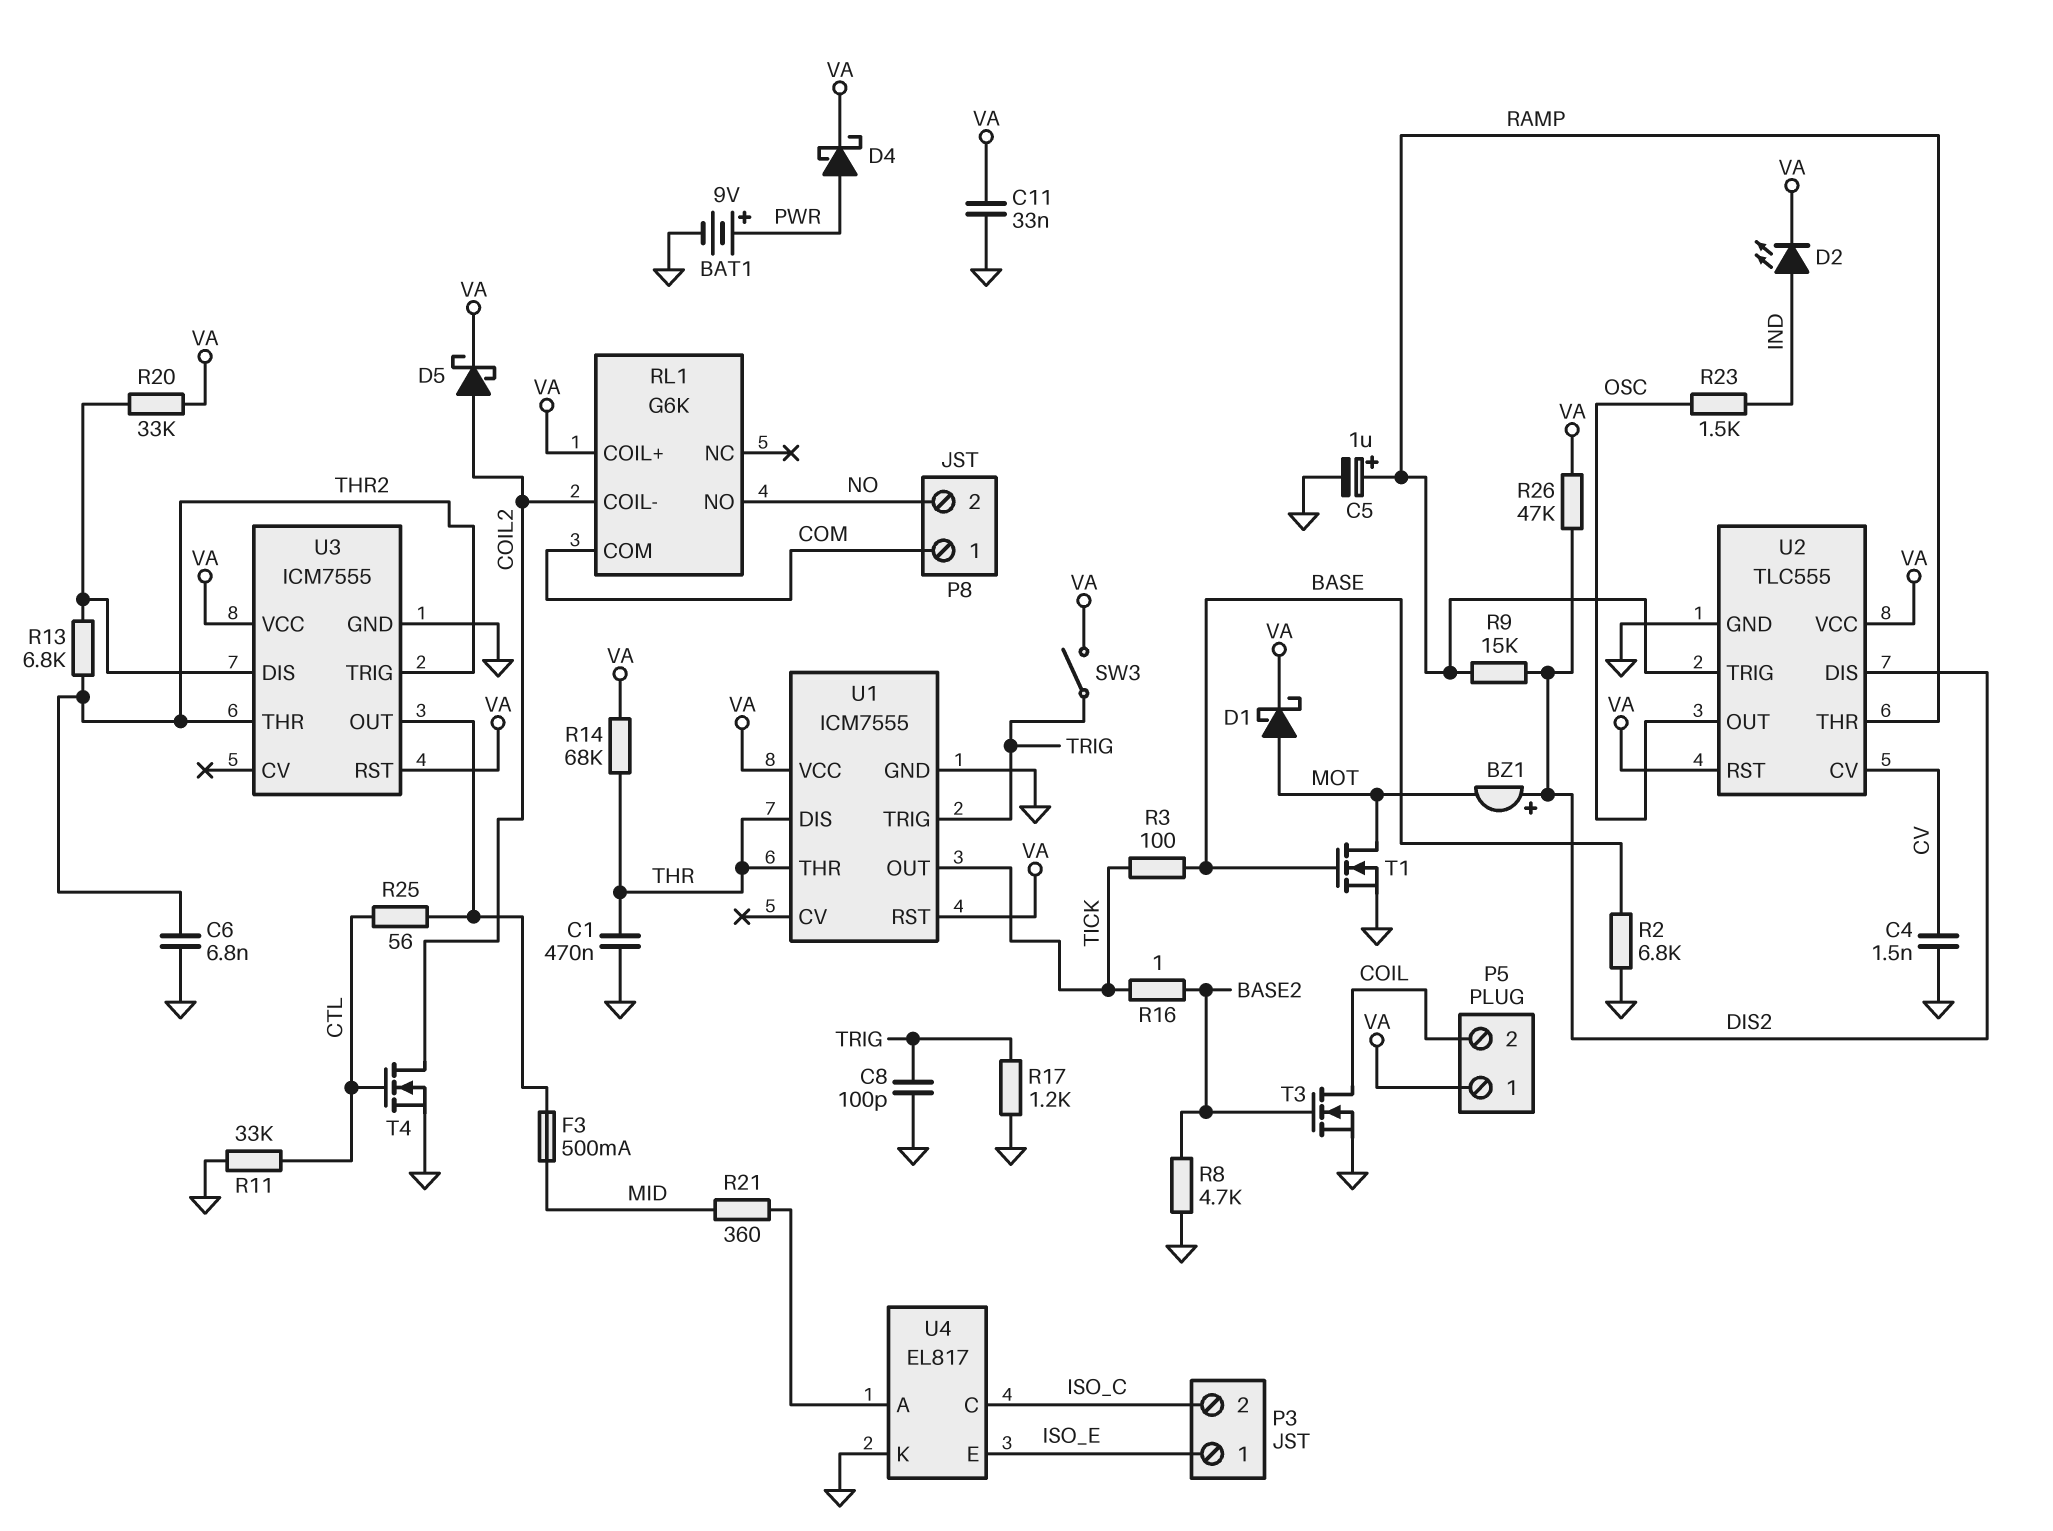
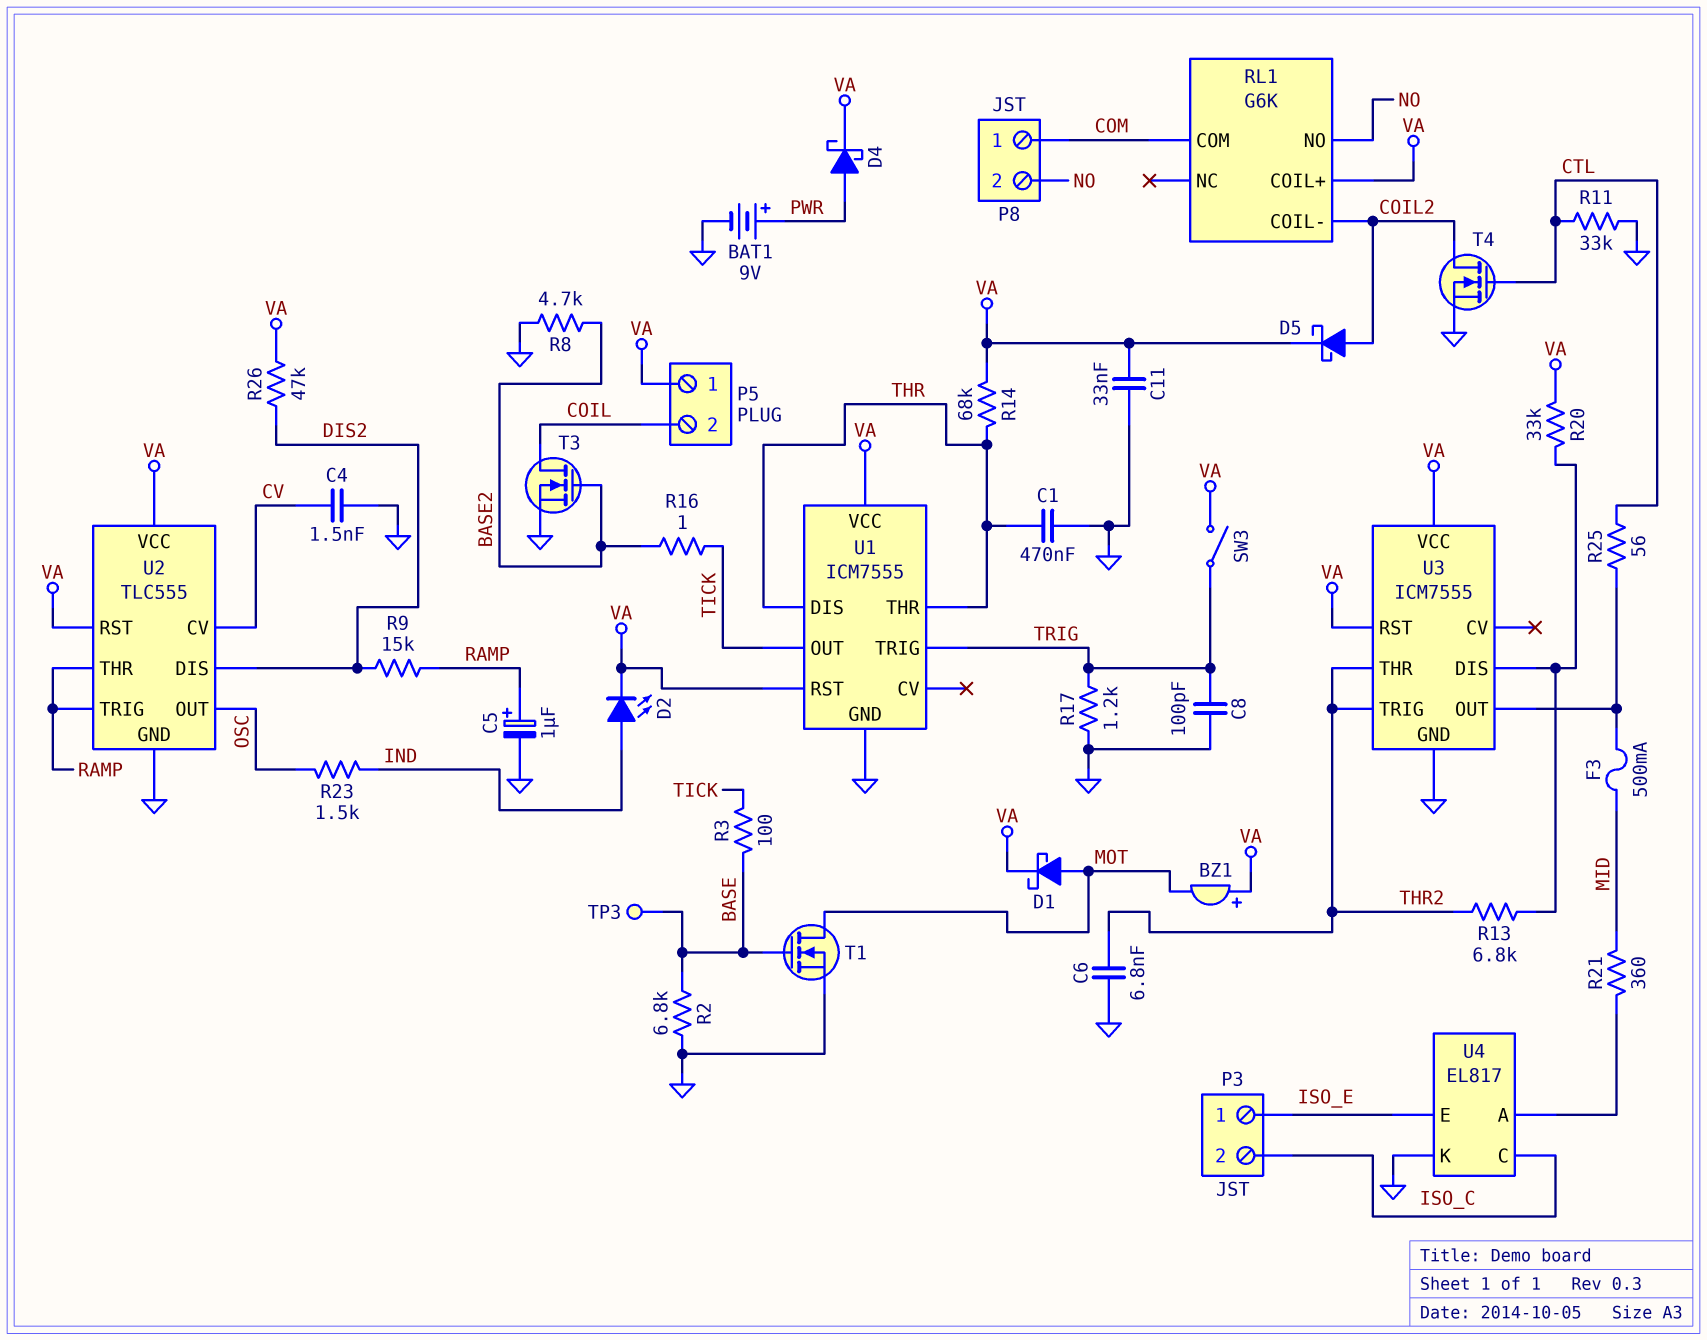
BZ1: buzzer (plus DIS2, minus MOT) -> buzzer (plus VA, minus MOT)
TP3: none -> test point (BASE)

